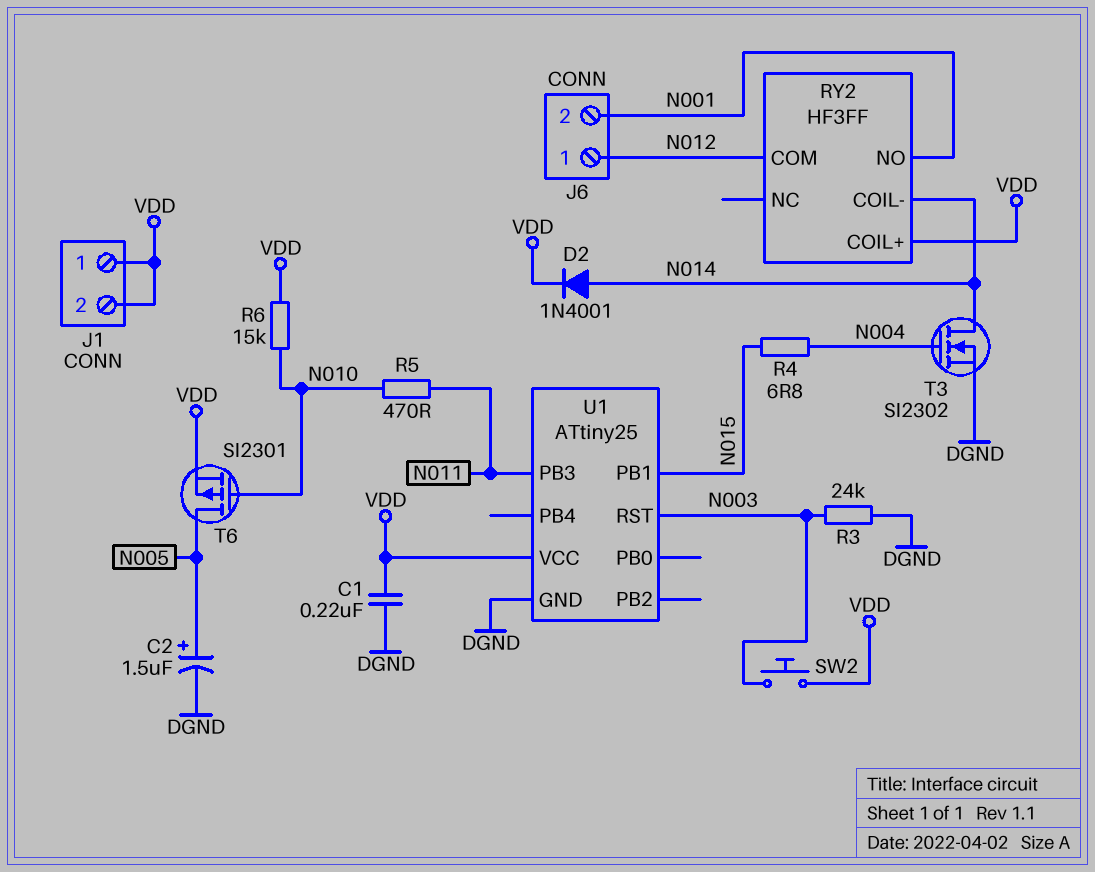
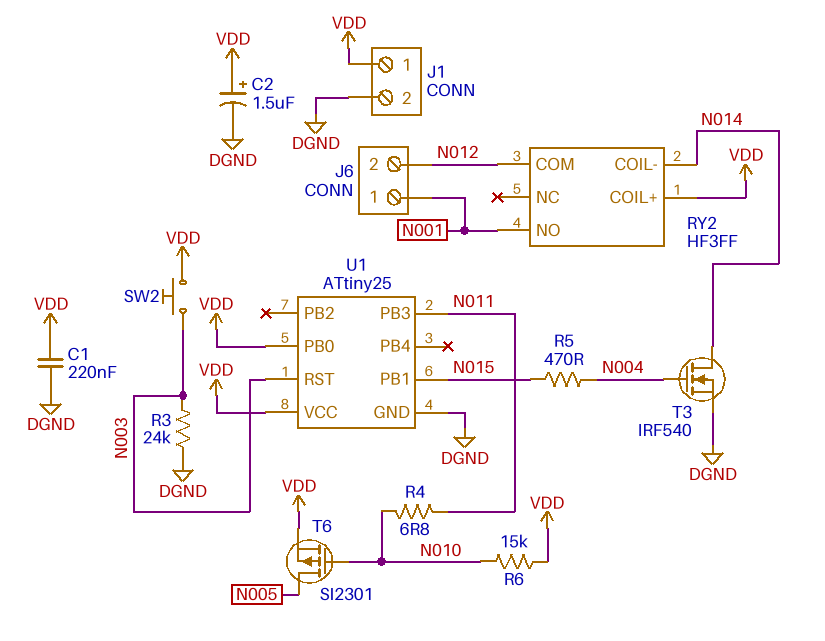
C2: 1.5uF (plus N005, minus DGND) -> 1.5uF (plus VDD, minus DGND)
D2: diode 1N4001 (A N014, K VDD) -> none
J1 pin 2: VDD -> DGND
J6 pin 1: N012 -> N001
J6 pin 2: N001 -> N012
R4: 6.8 (N004, N015) -> 6.8 (N010, N011)
R5: 470 (N010, N011) -> 470 (N004, N015)
T3: NMOS SI2302 (G N004, D N014, S DGND) -> NMOS IRF540 (G N004, D N014, S DGND)
U1 pin PB0: none -> VDD

